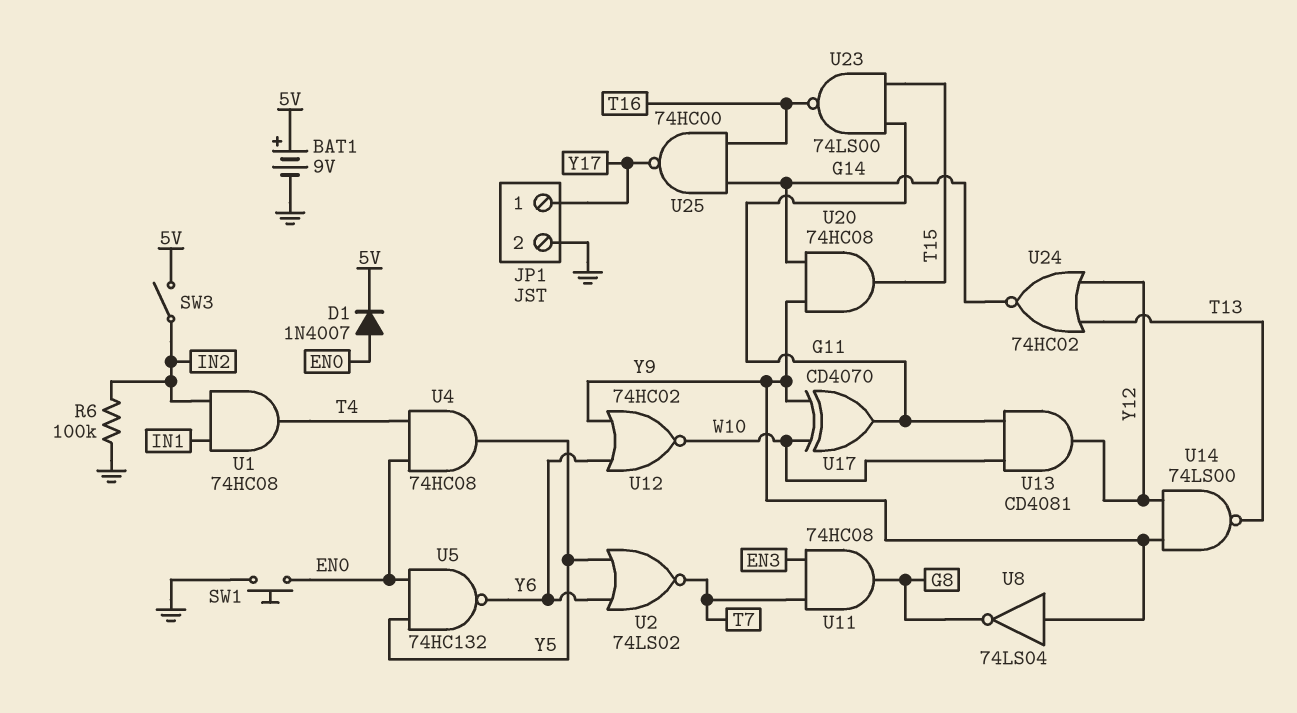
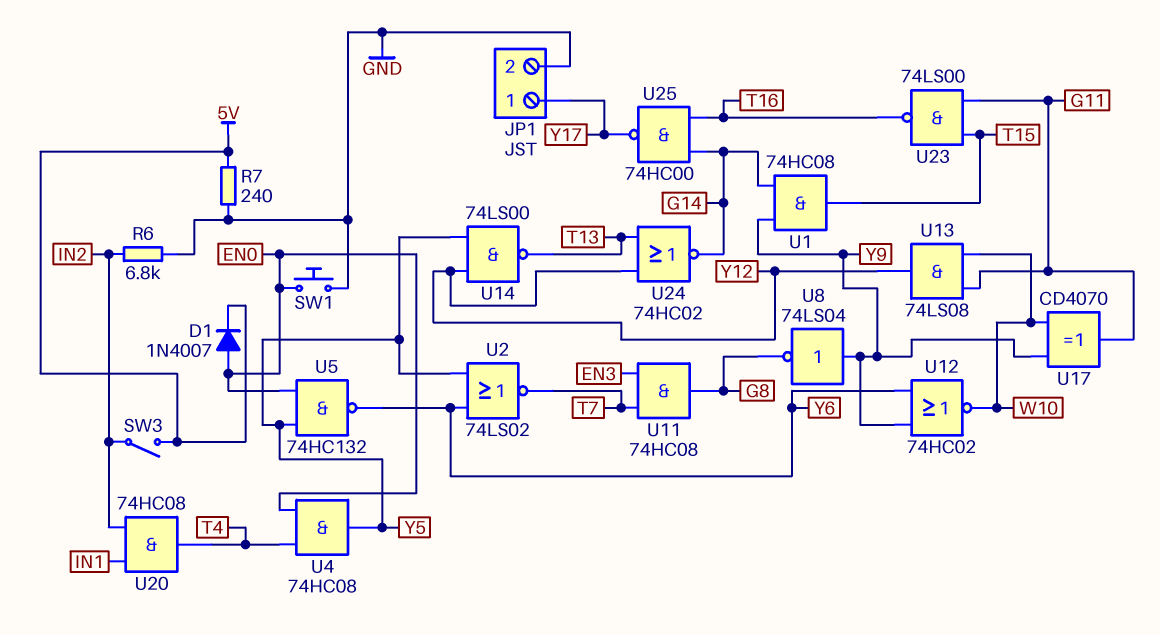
BAT1: 9V (plus 5V, minus GND) -> none
R6: 100k (GND, IN2) -> 6.8k (GND, IN2)
R7: none -> 240 (5V, GND)
U1: AND 74HC08 (in IN1, in IN2, out T4) -> AND 74HC08 (in G14, in Y9, out T15)
U13: AND CD4081 (in G11, in W10, out Y12) -> AND 74LS08 (in G11, in W10, out Y12)
U14: NAND 74LS00 (in Y9, in Y12, out T13) -> NAND 74LS00 (in Y5, in Y12, out T13)
U20: AND 74HC08 (in G14, in Y9, out T15) -> AND 74HC08 (in IN1, in IN2, out T4)

